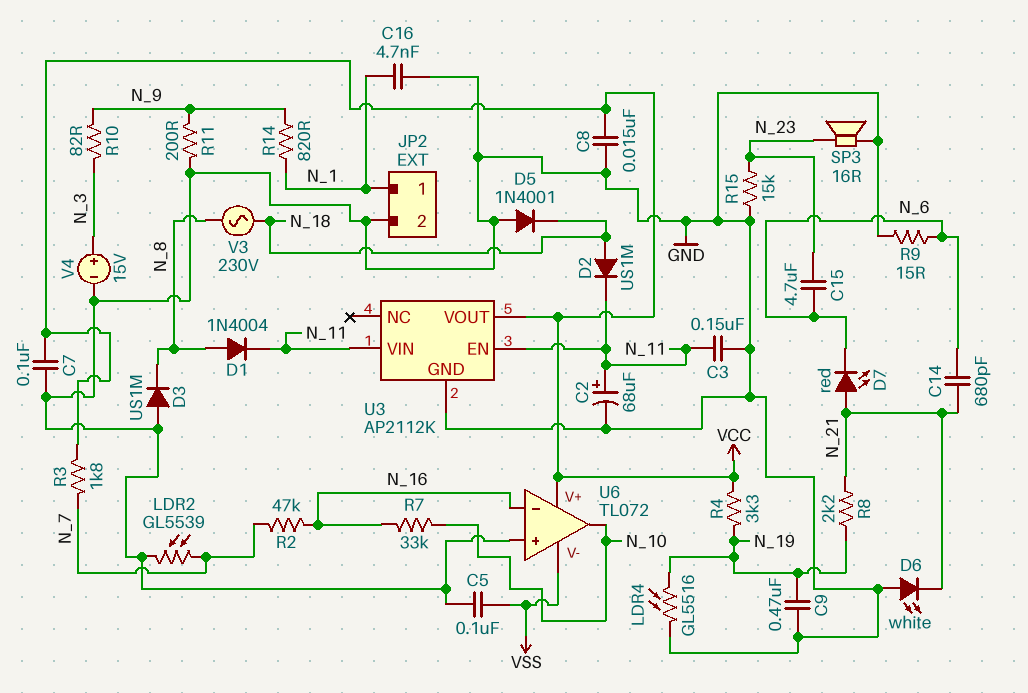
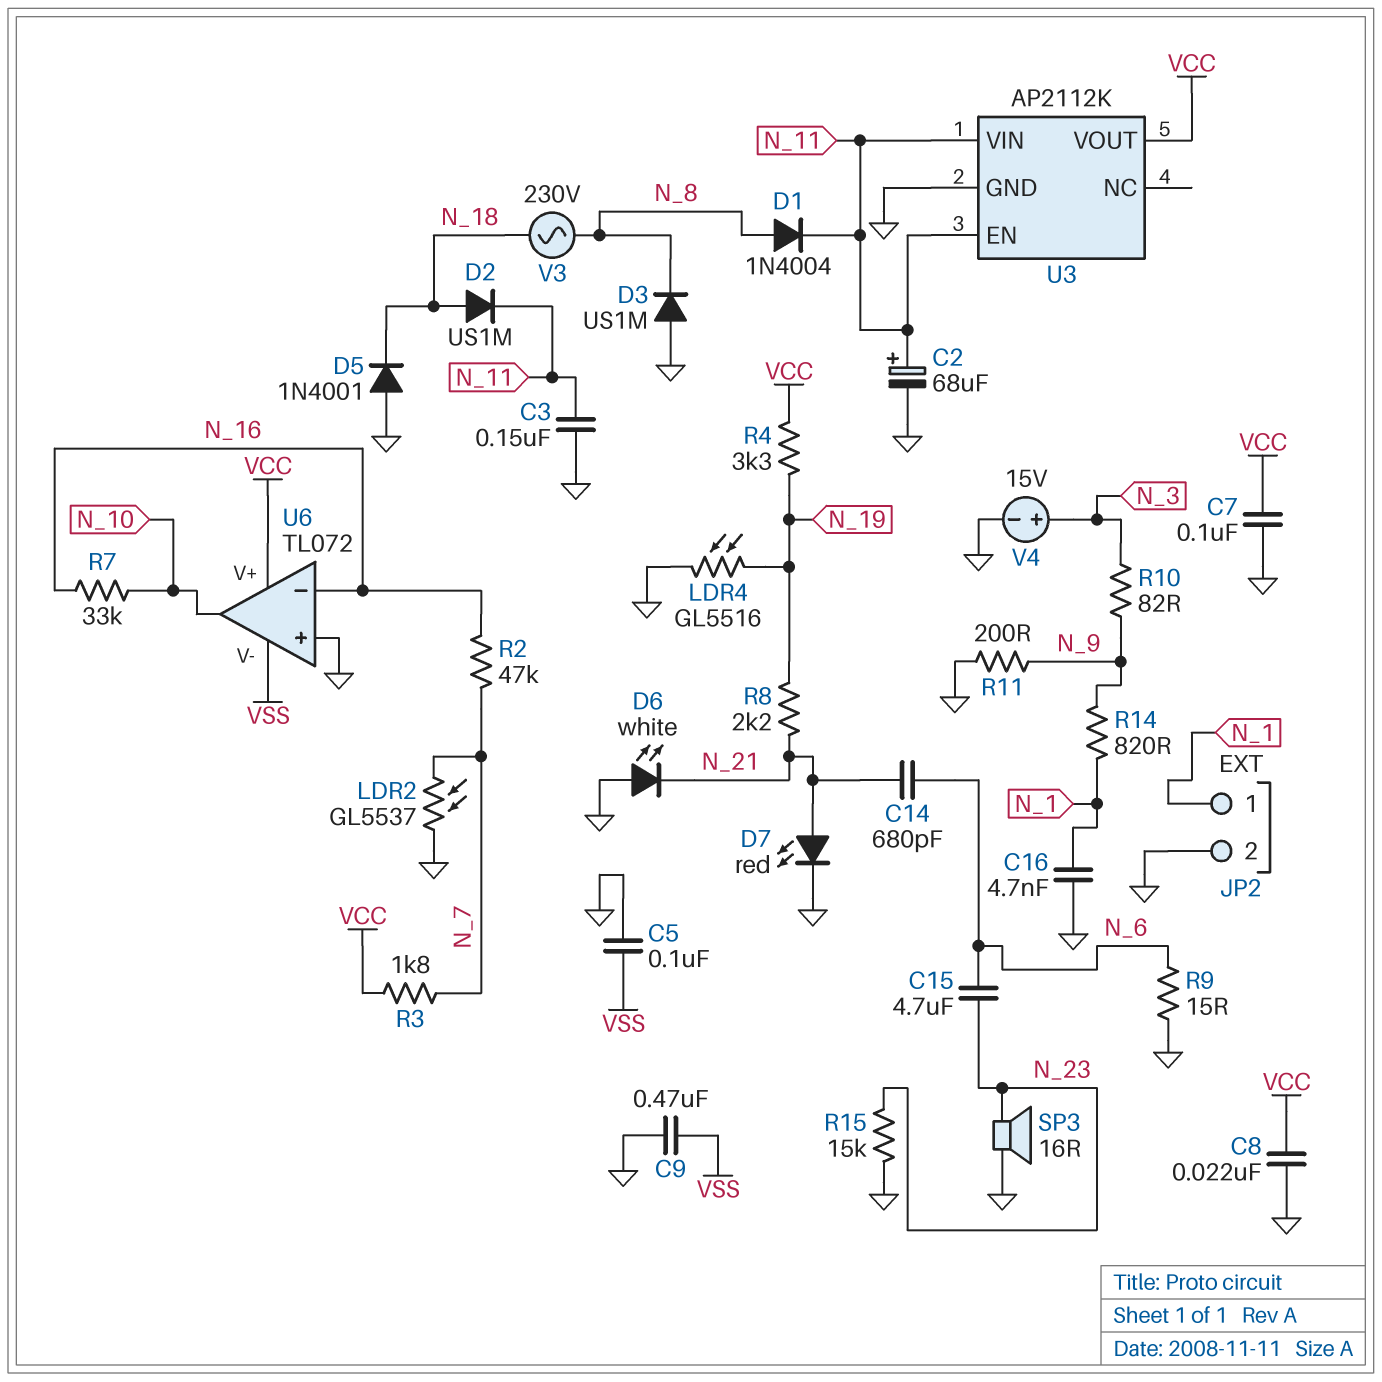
C8: 15nF (GND, VCC) -> 22nF (GND, VCC)
C9: 470nF (GND, N_19) -> 470nF (GND, VSS)
D7: LED red (A N_21, K N_6) -> LED red (A N_21, K GND)
LDR2: GL5539 (GND, N_7) -> GL5537 (GND, N_7)

